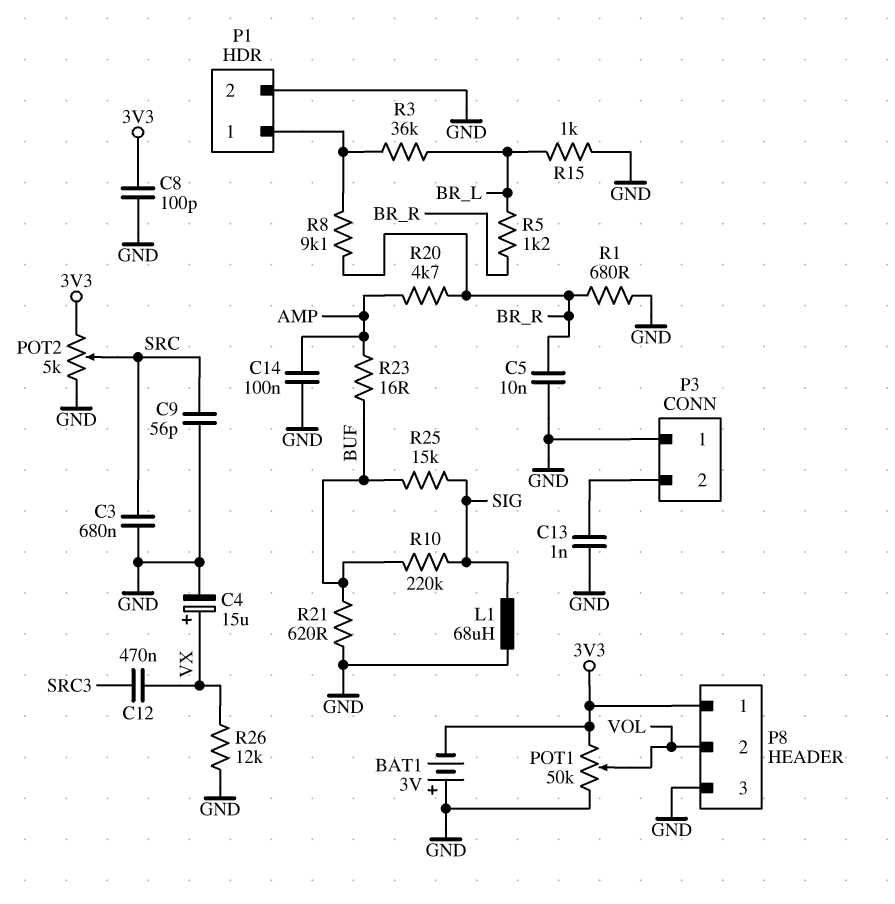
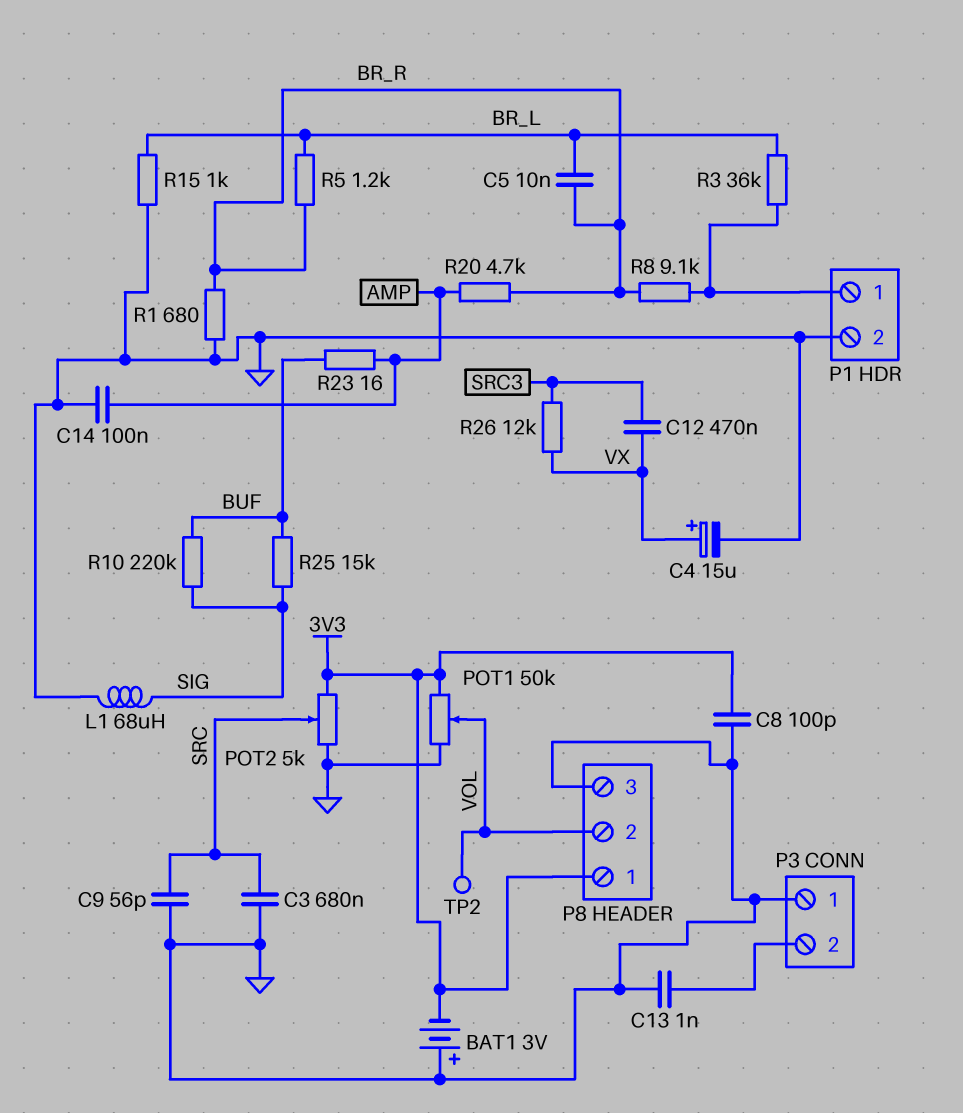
C5: 10nF (BR_R, GND) -> 10nF (BR_L, BR_R)
R21: 620 (BUF, GND) -> none
R26: 12k (GND, VX) -> 12k (SRC3, VX)
TP2: none -> test point (VOL)

